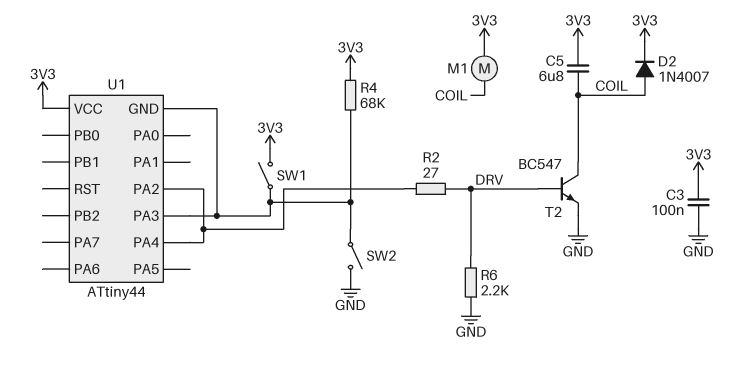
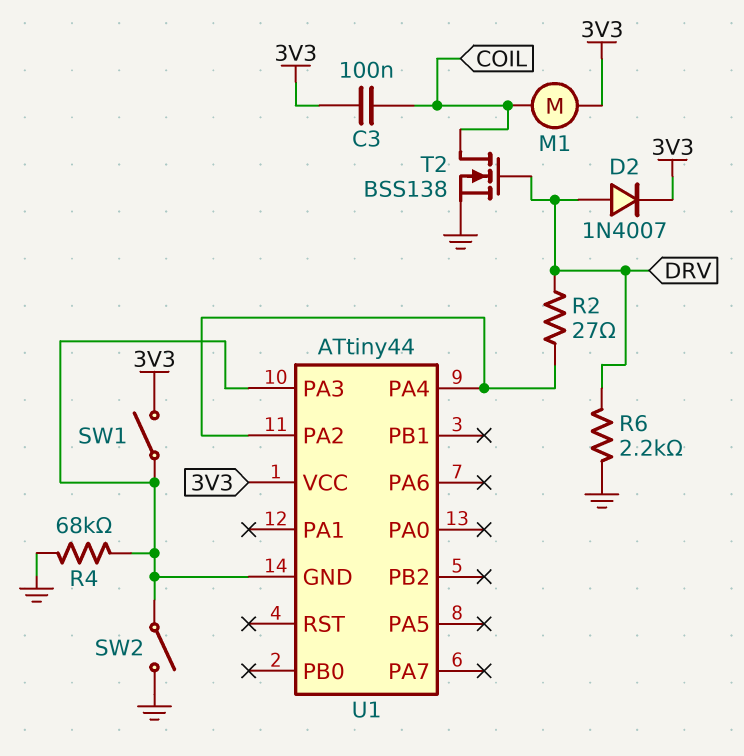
C3: 100nF (3V3, GND) -> 100nF (3V3, COIL)
C5: 6.8uF (3V3, COIL) -> none
D2: diode 1N4007 (A COIL, K 3V3) -> diode 1N4007 (A DRV, K 3V3)
R4: 68k (3V3, U1/GND) -> 68k (GND, U1/GND)
T2: NPN BC547 (B DRV, C COIL, E GND) -> NMOS BSS138 (G DRV, D COIL, S GND)

